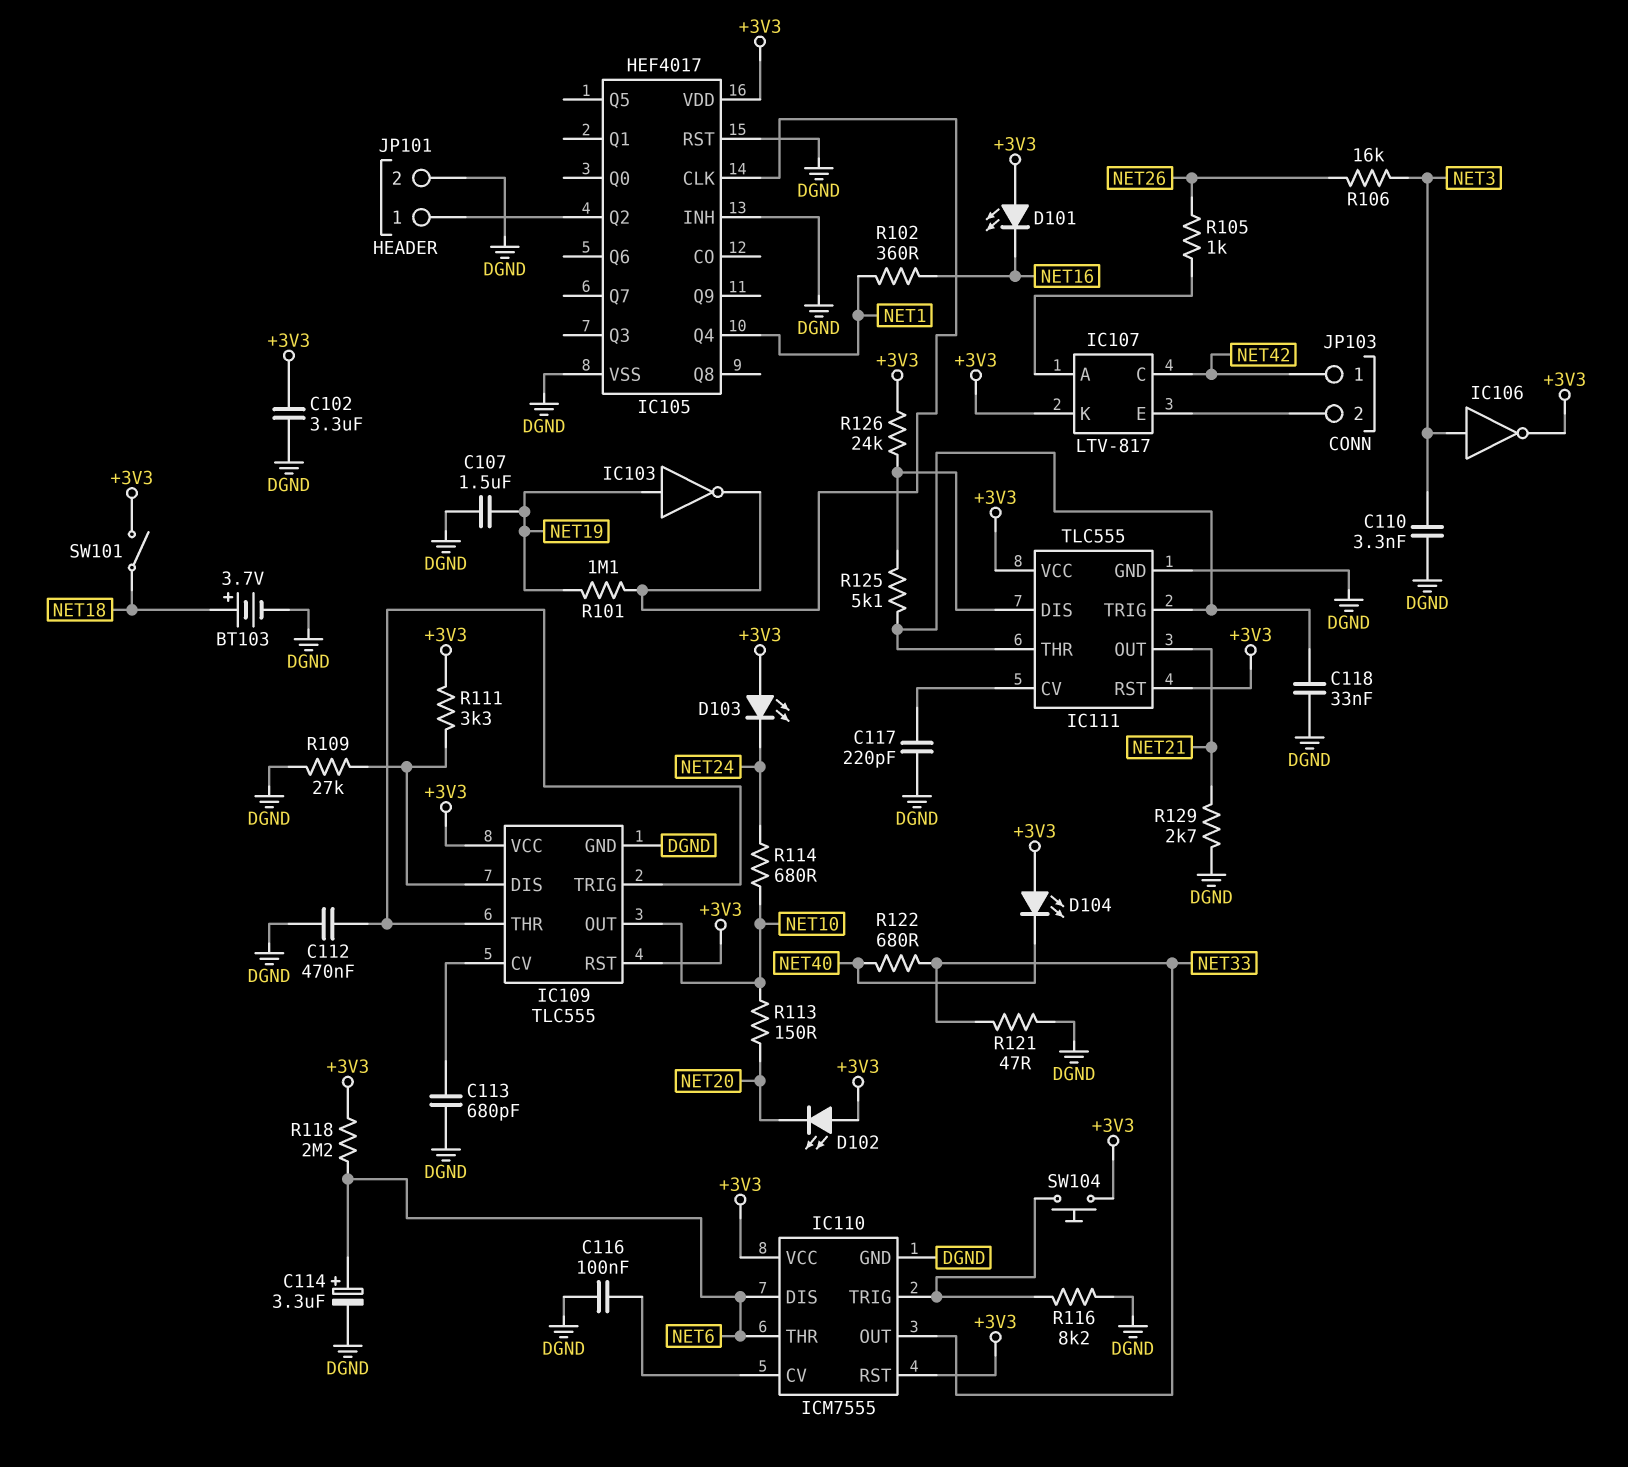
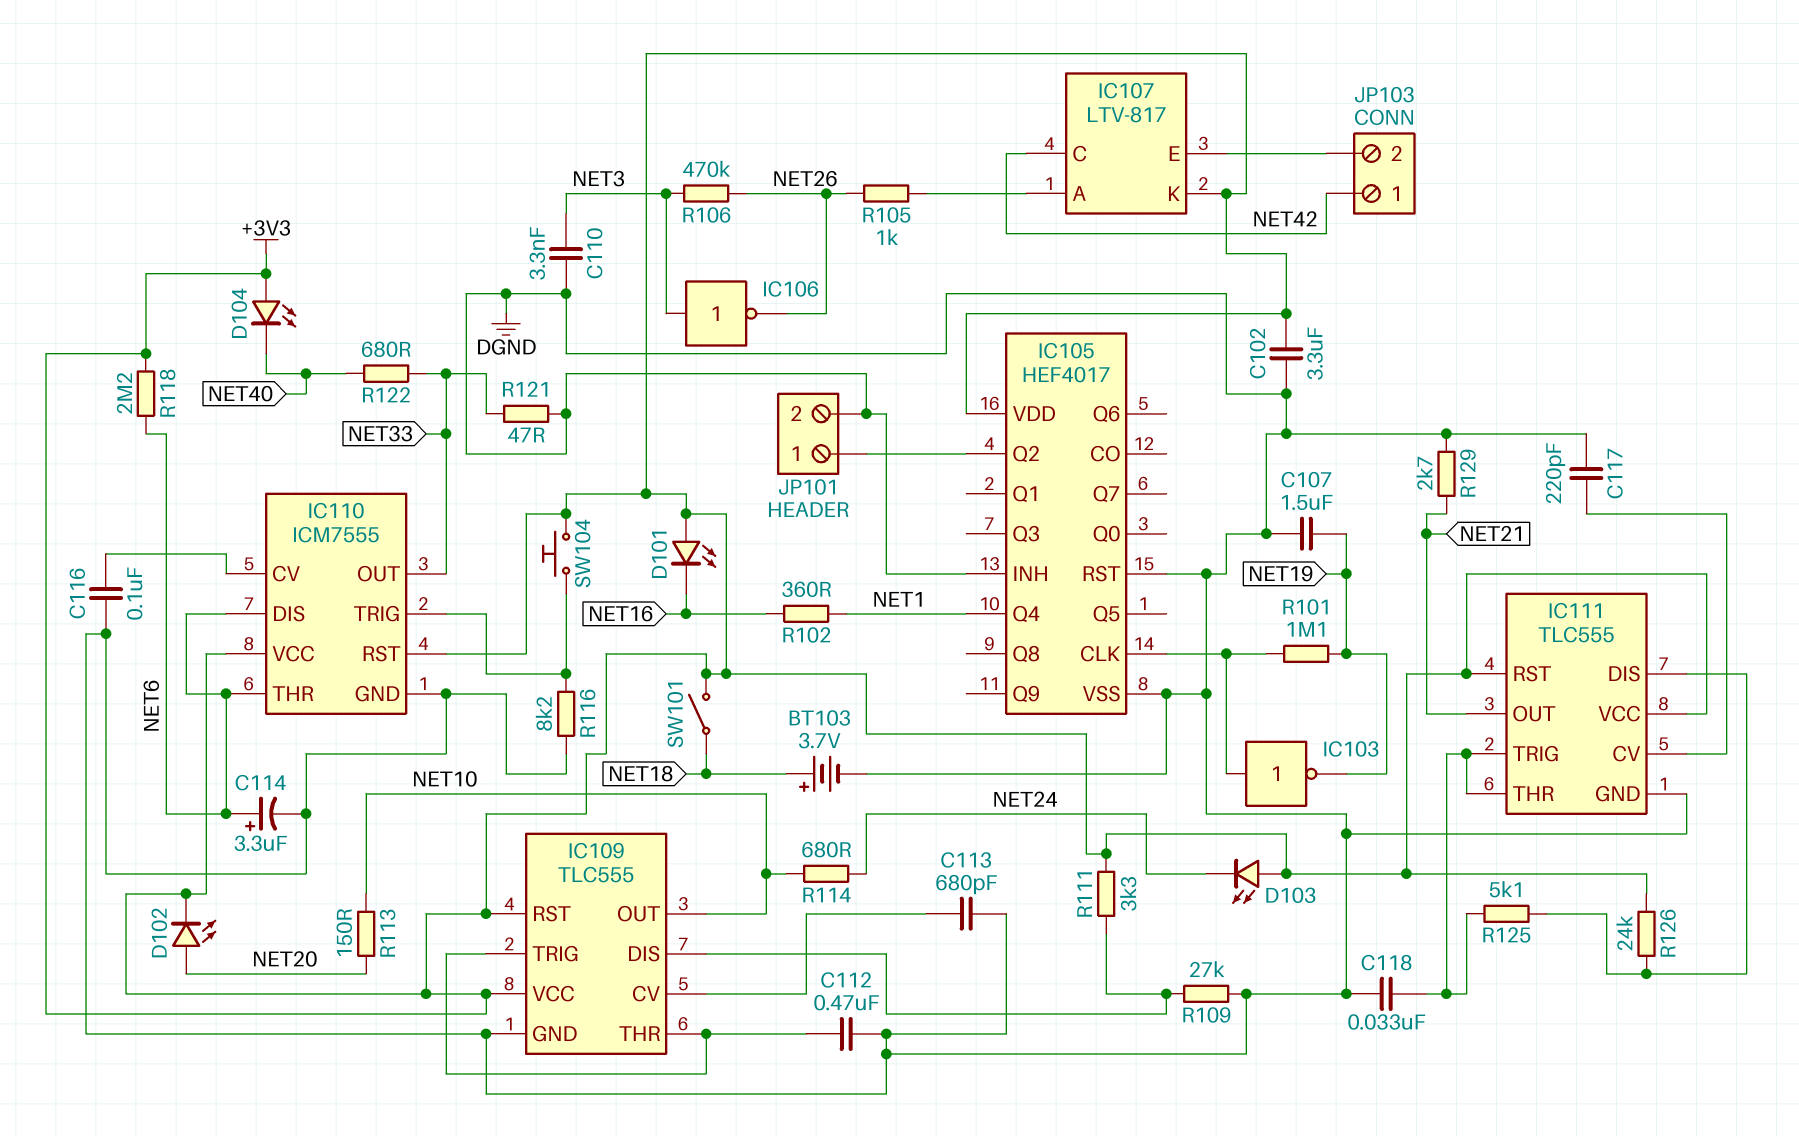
D102: LED (A +3V3, K NET20) -> LED (A NET20, K +3V3)
IC103: NOT (in NET19, out IC105/CLK) -> NOT (in IC105/CLK, out NET19)
IC106: NOT (in NET3, out +3V3) -> NOT (in NET3, out NET26)
R106: 16k (NET3, NET26) -> 470k (NET3, NET26)

